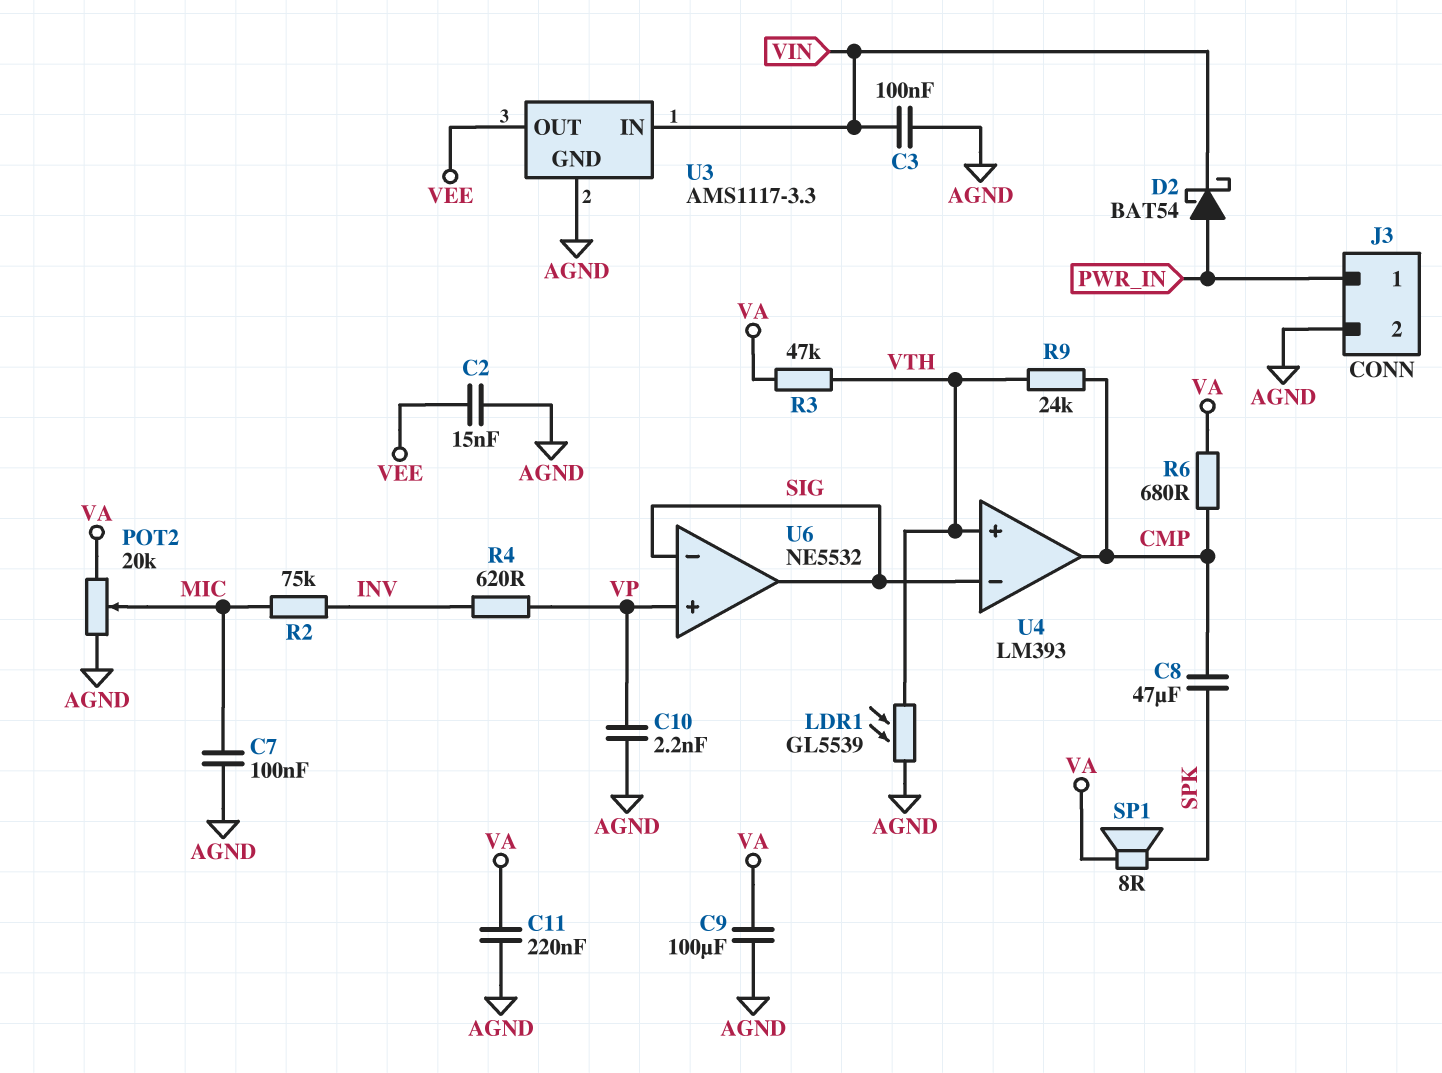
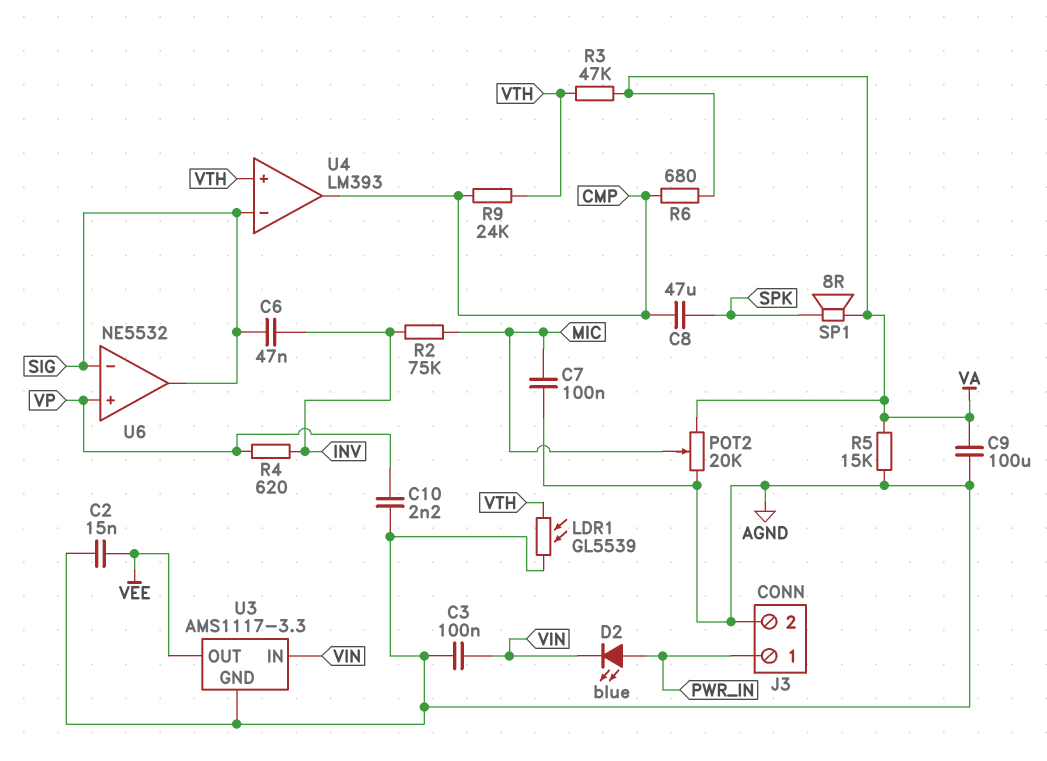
C6: none -> 47nF (INV, SIG)
C11: 220nF (AGND, VA) -> none
D2: schottky BAT54 (A PWR_IN, K VIN) -> LED blue (A PWR_IN, K VIN)
R5: none -> 15k (AGND, VA)

